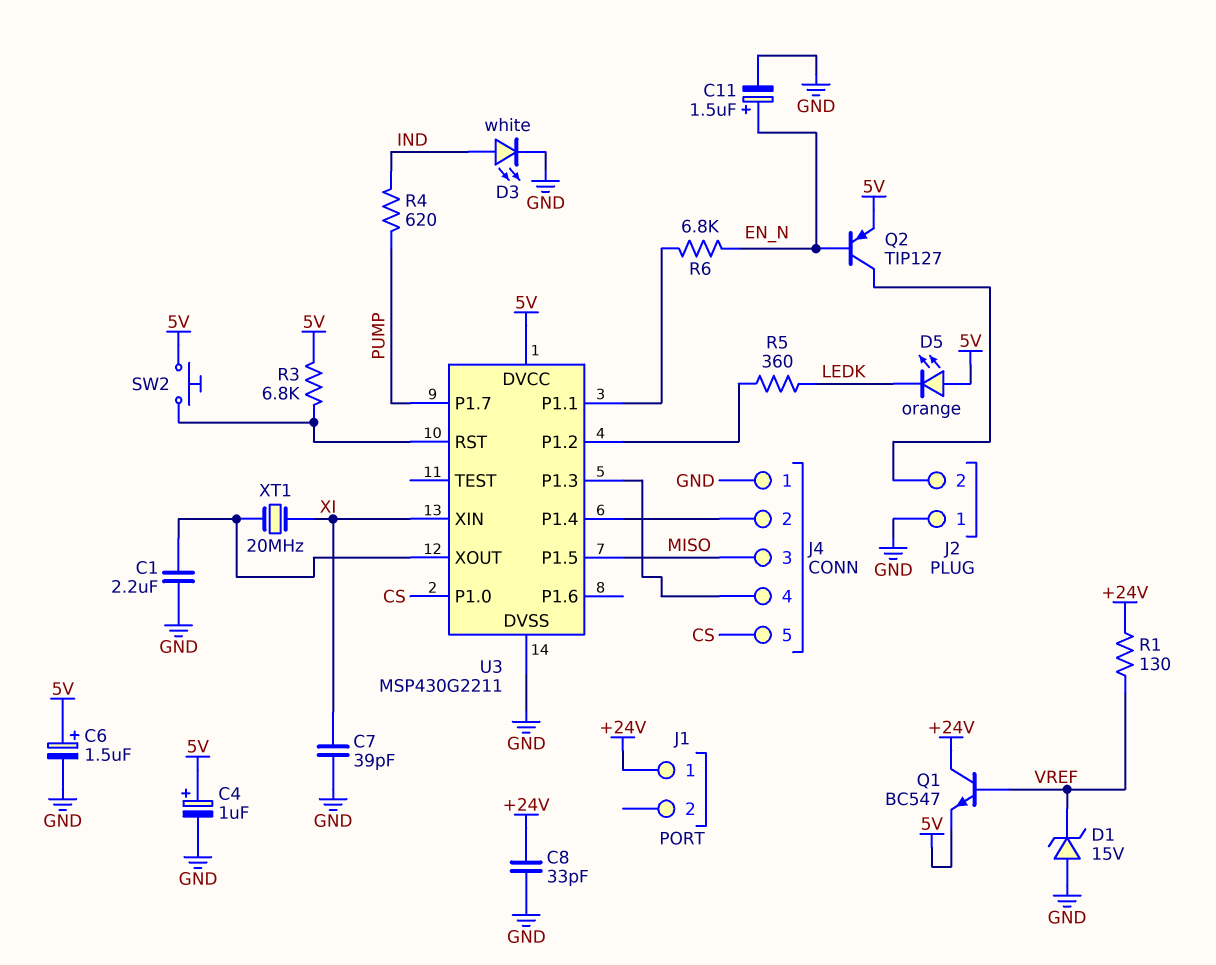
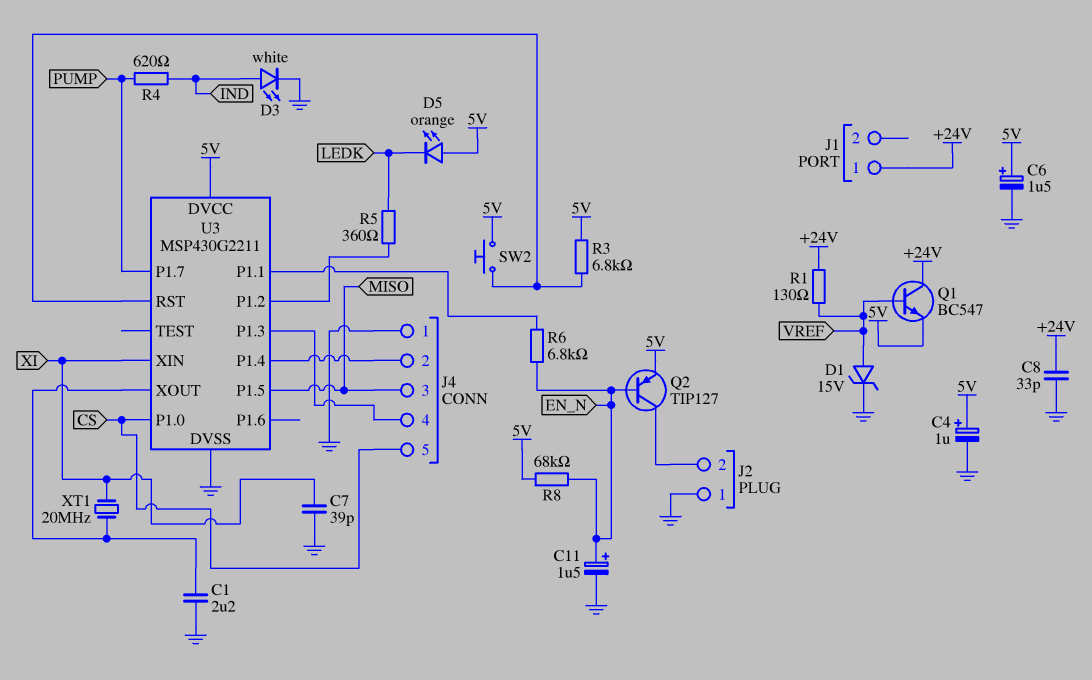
D1: zener 15V (A GND, K VREF) -> zener 15V (A VREF, K GND)
R8: none -> 68k (5V, EN_N)

